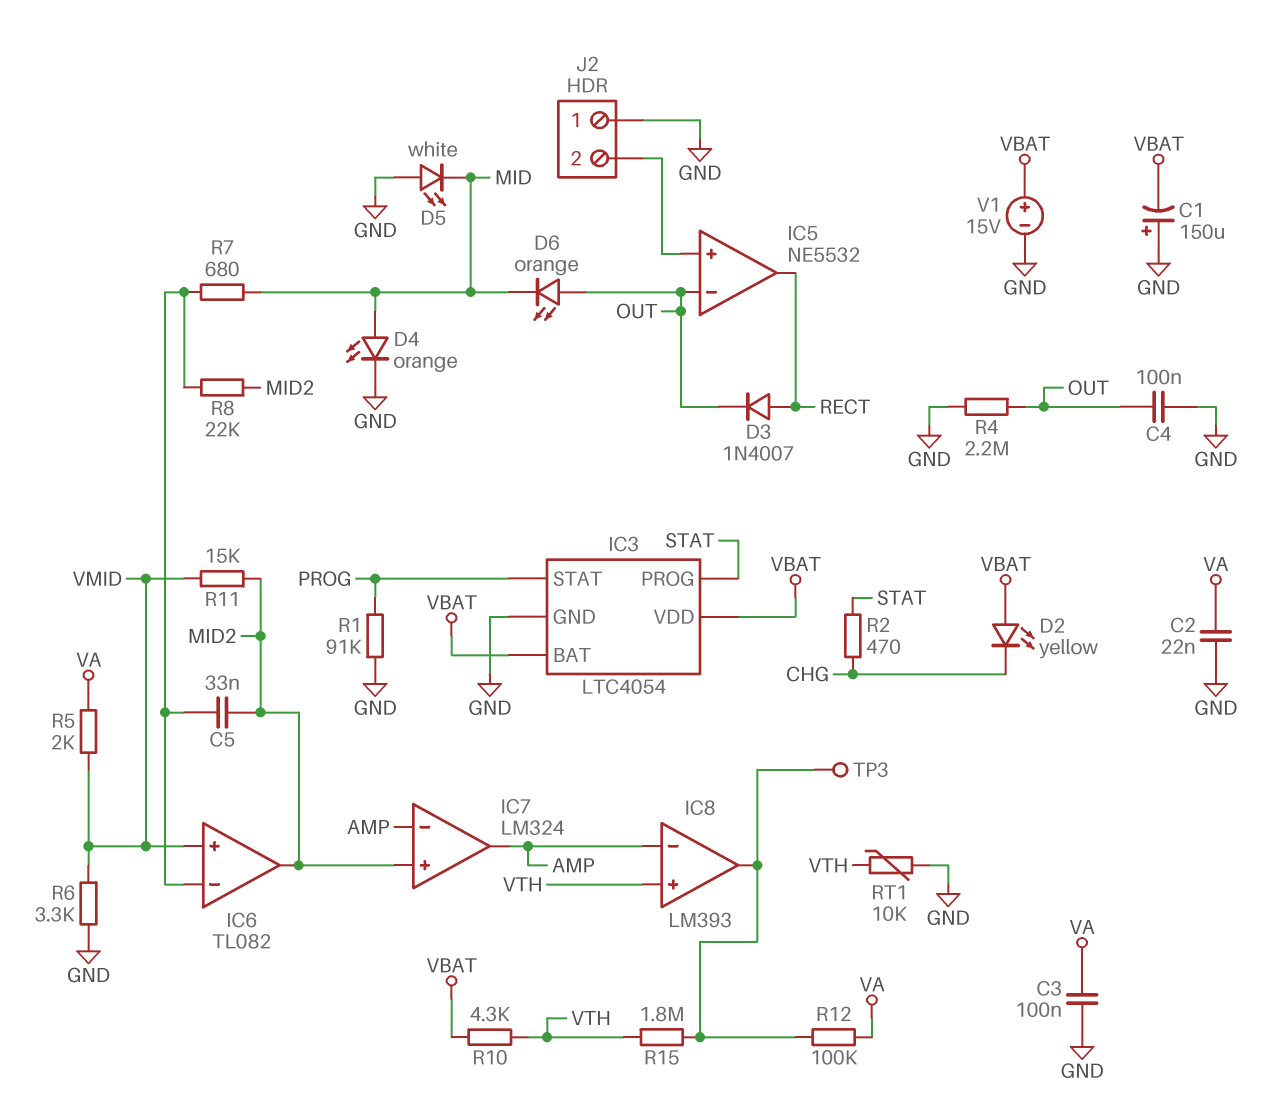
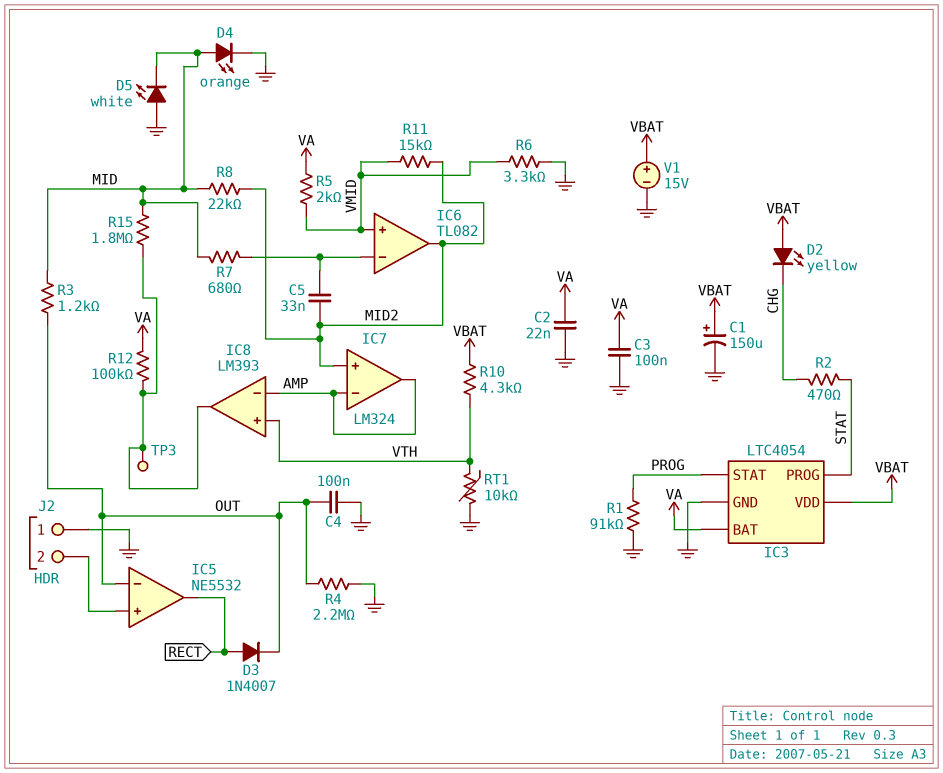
C1: 150uF (plus GND, minus VBAT) -> 150uF (plus VBAT, minus GND)
D6: LED orange (A OUT, K MID) -> none
IC3 pin BAT: VBAT -> VA
R3: none -> 1.2k (MID, OUT)
R8: 22k (IC6/in-, MID2) -> 22k (MID, MID2)
R15: 1.8M (IC8/out, VTH) -> 1.8M (IC8/out, MID)

